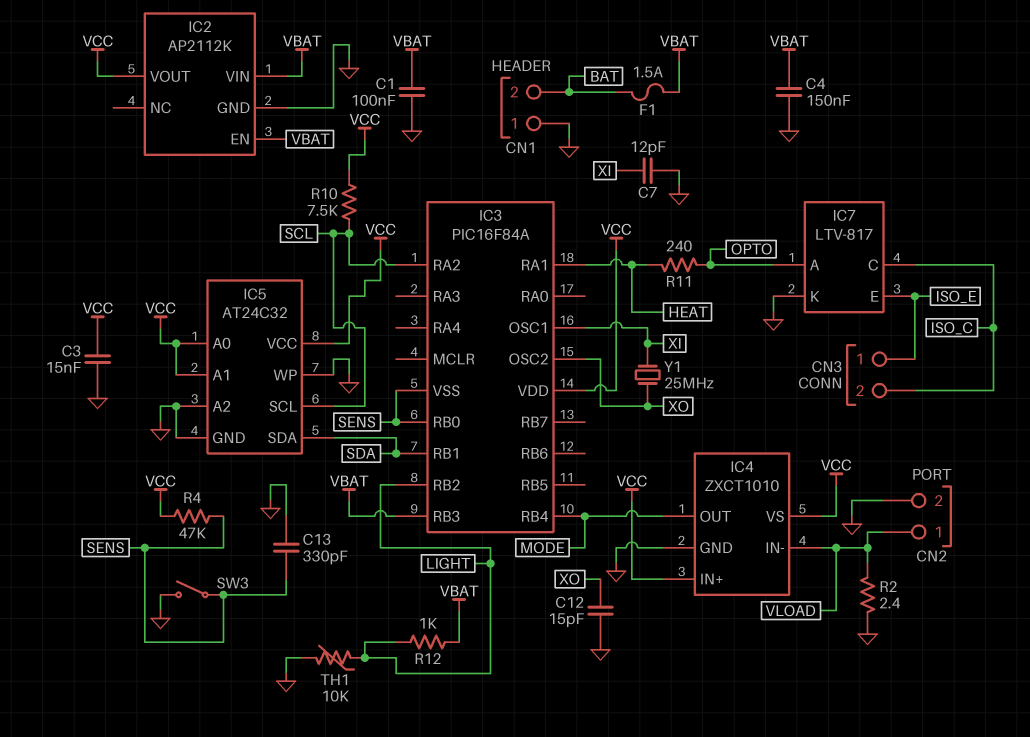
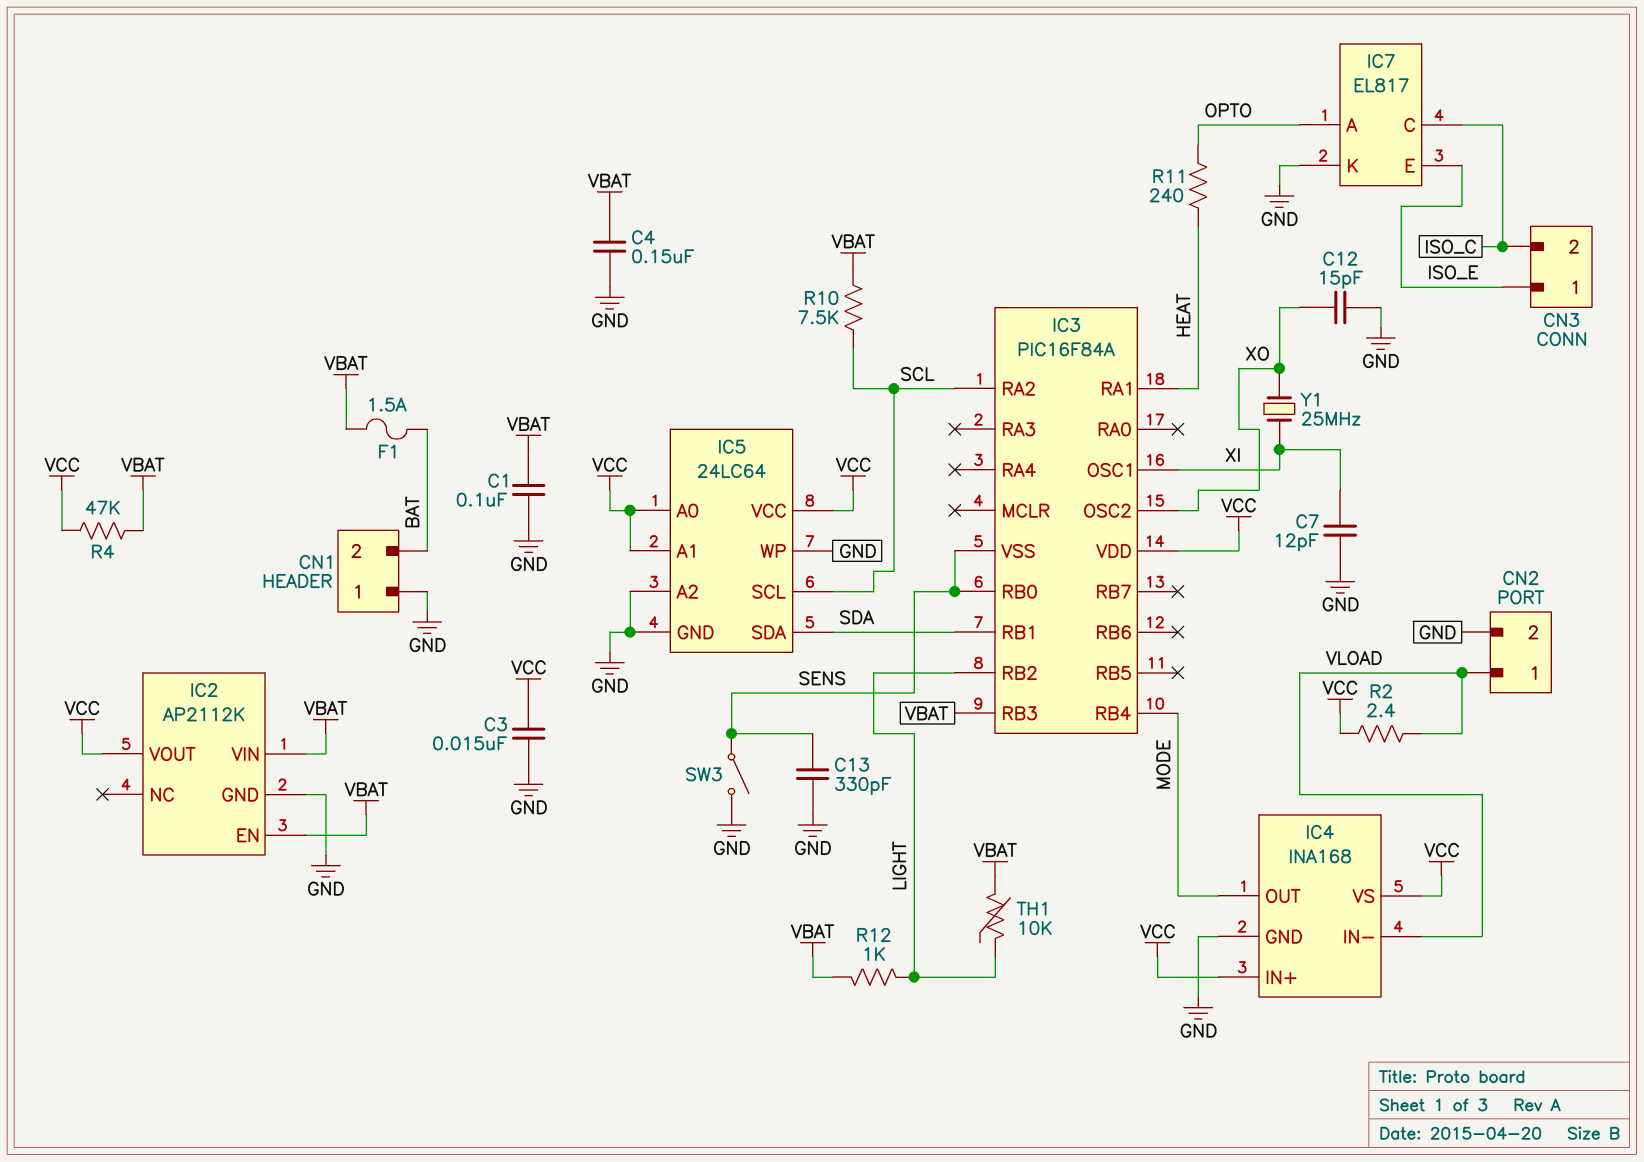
IC4: ZXCT1010 -> INA168
IC5: AT24C32 -> 24LC64
IC7: LTV-817 -> EL817
R2: 2.4 (GND, VLOAD) -> 2.4 (VCC, VLOAD)
R4: 47k (SENS, VCC) -> 47k (VBAT, VCC)
R10: 7.5k (SCL, VCC) -> 7.5k (SCL, VBAT)
TH1: 10k (GND, LIGHT) -> 10k (LIGHT, VBAT)

